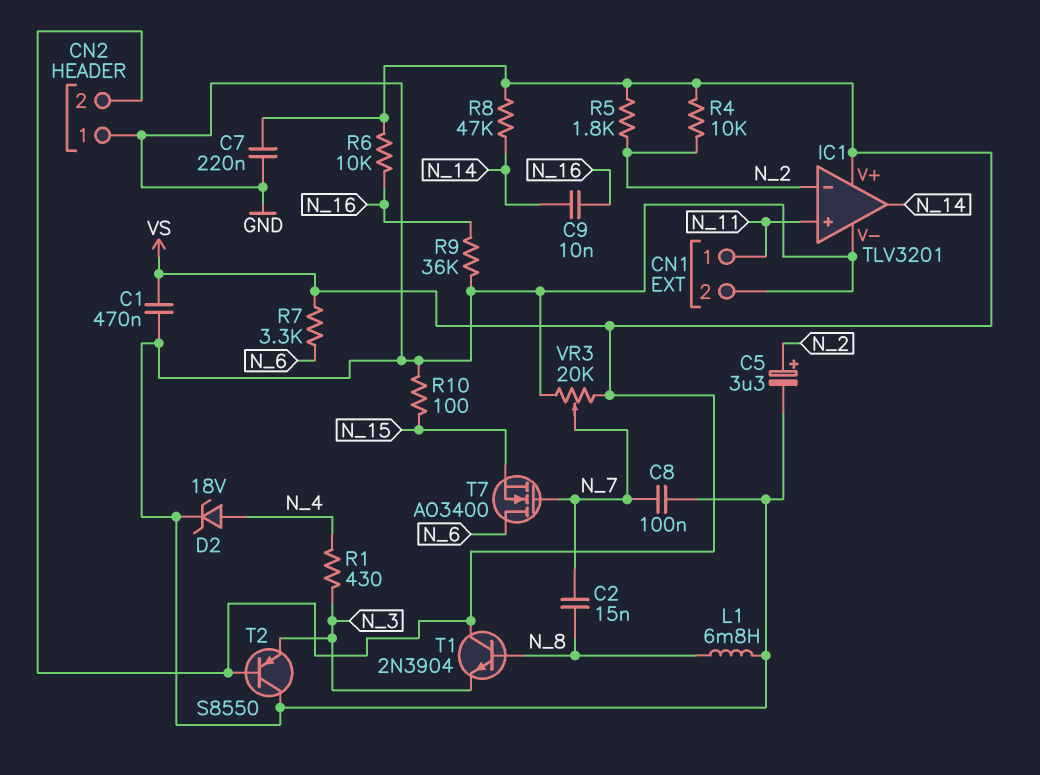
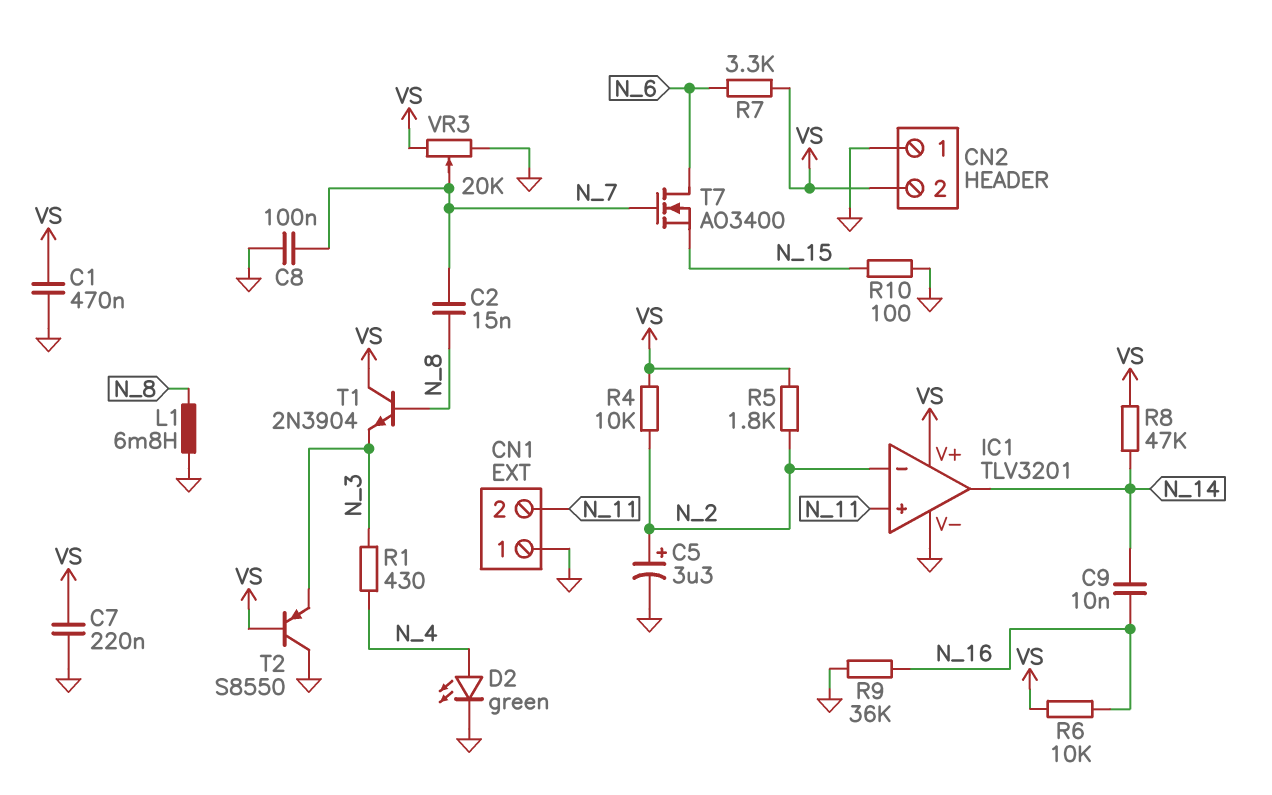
CN1 pin 1: N_11 -> GND
CN1 pin 2: GND -> N_11
D2: zener 18V (A N_4, K GND) -> LED green (A N_4, K GND)

